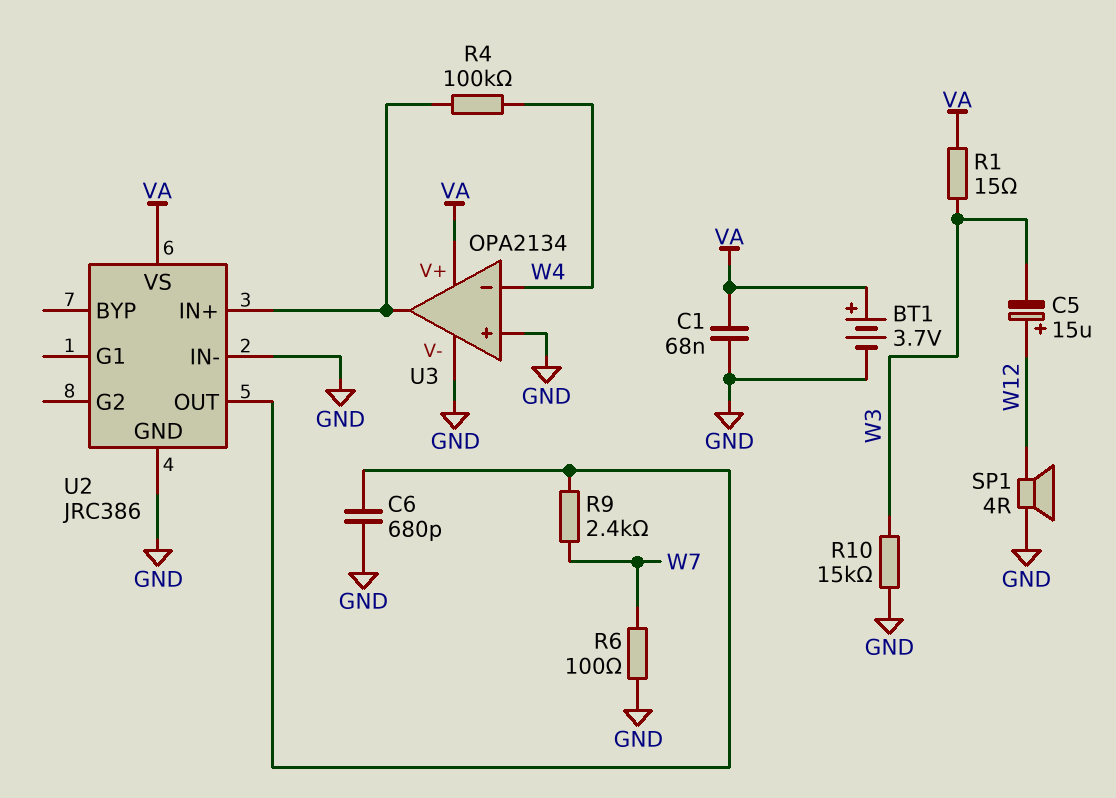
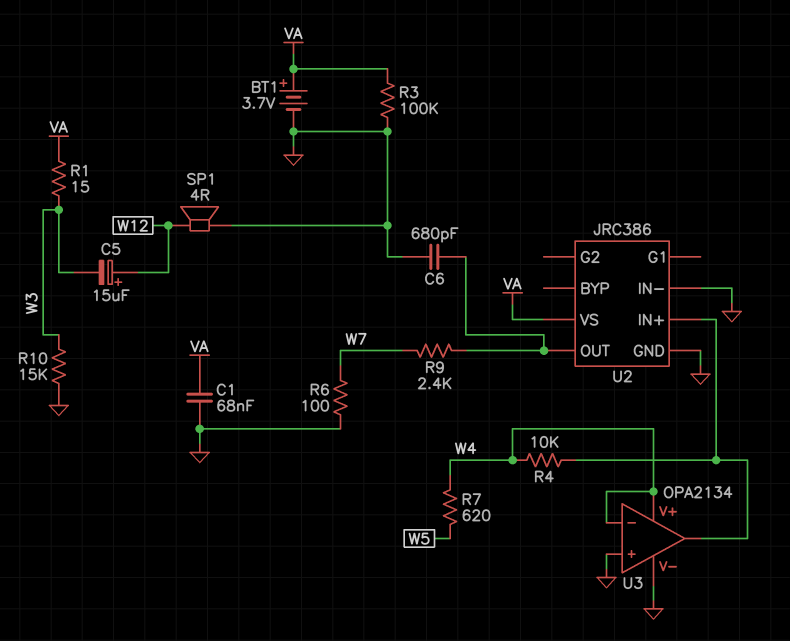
R3: none -> 100k (GND, VA)
R4: 100k (U2/IN+, W4) -> 10k (U2/IN+, W4)
R7: none -> 620 (W4, W5)
U3 pin V+: VA -> W4

